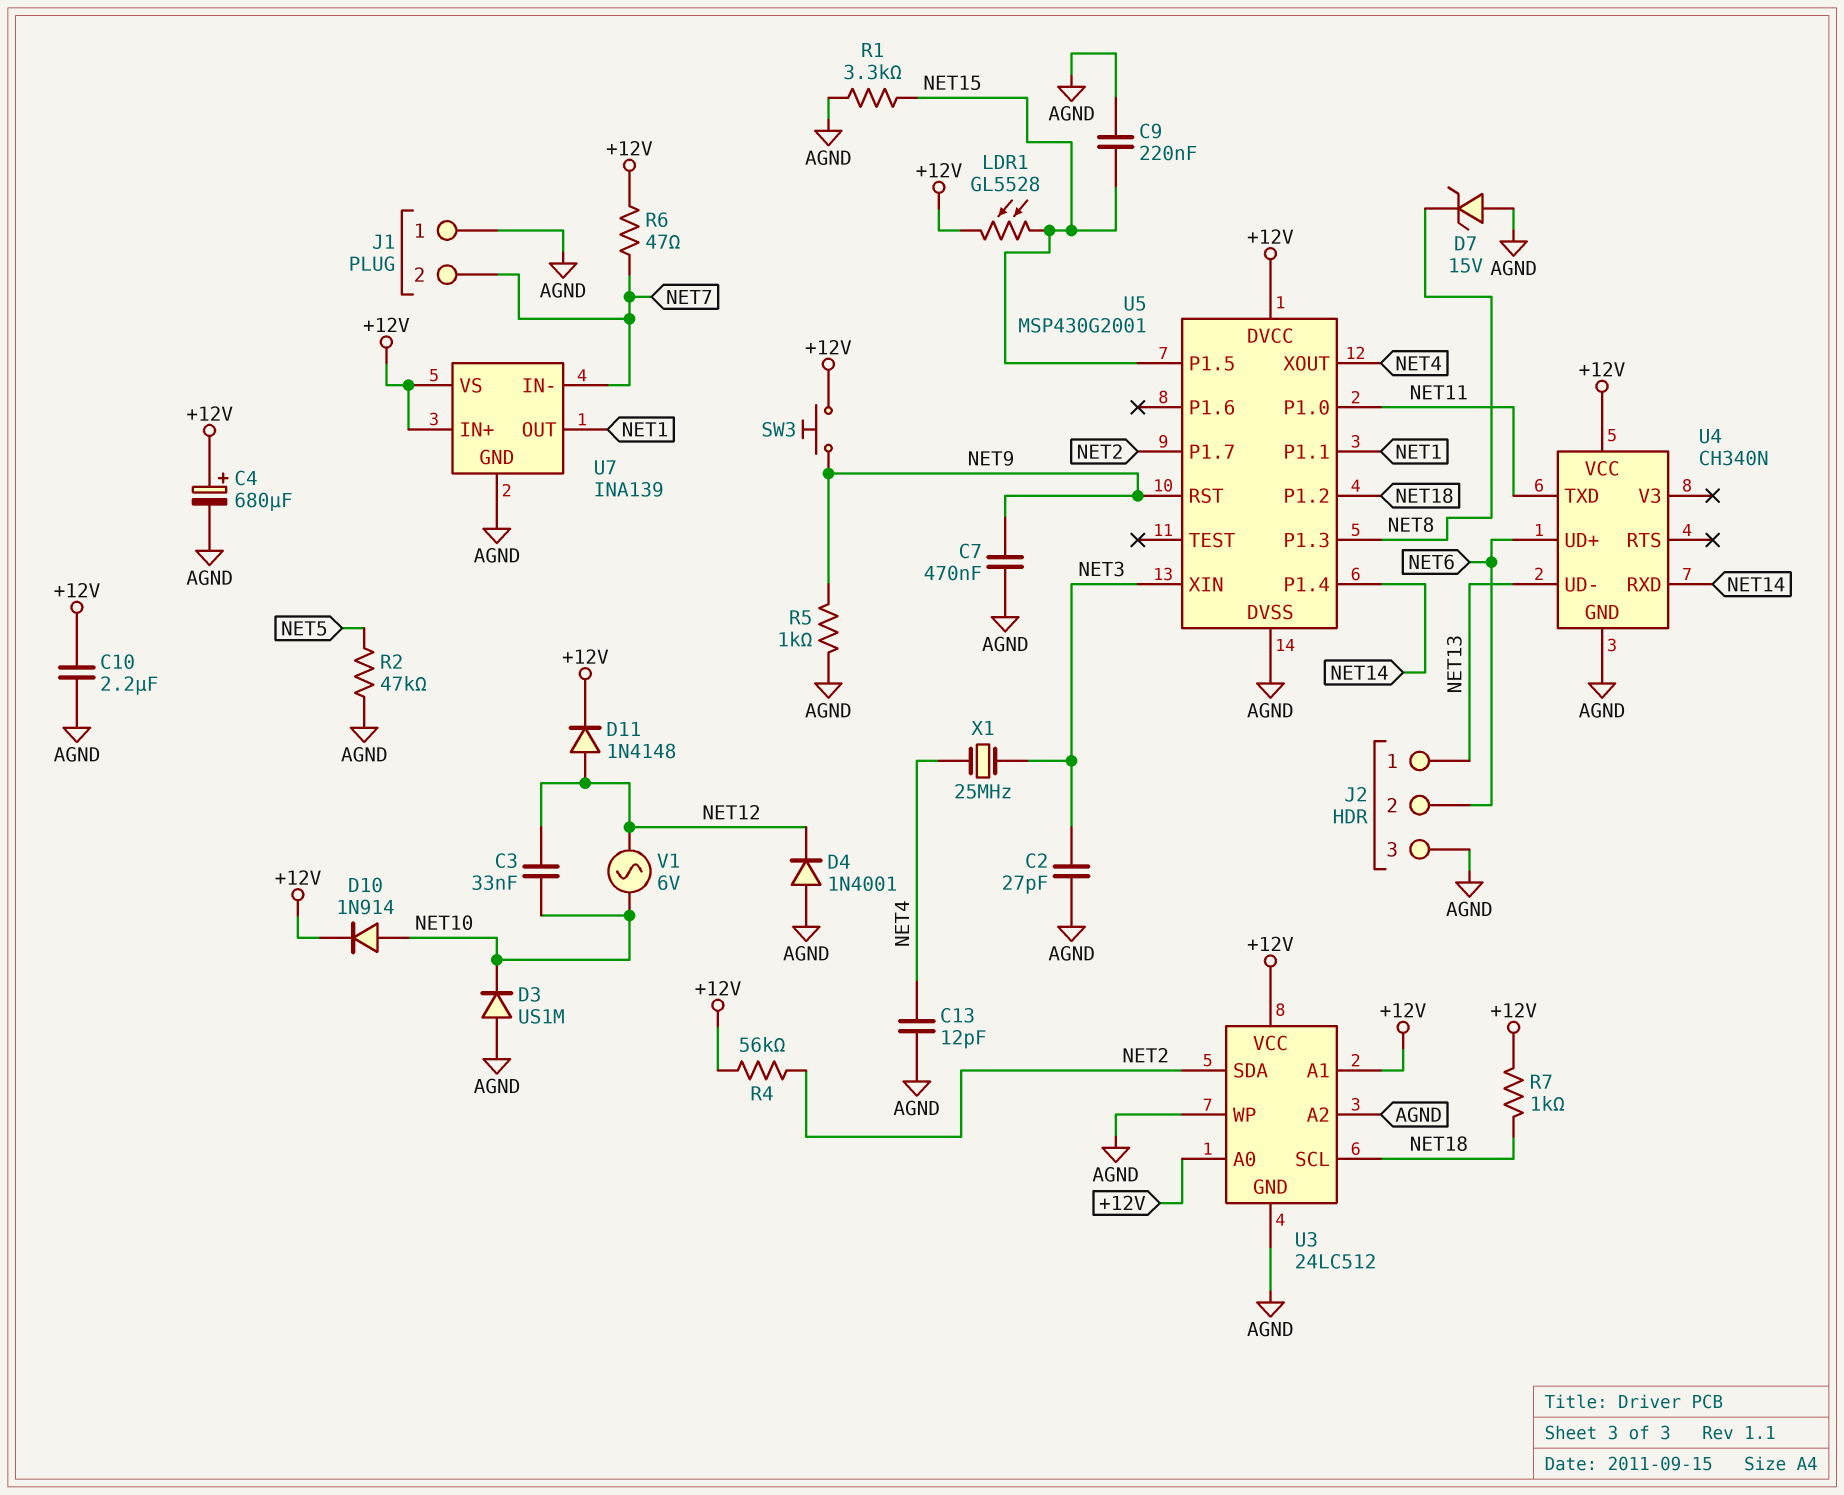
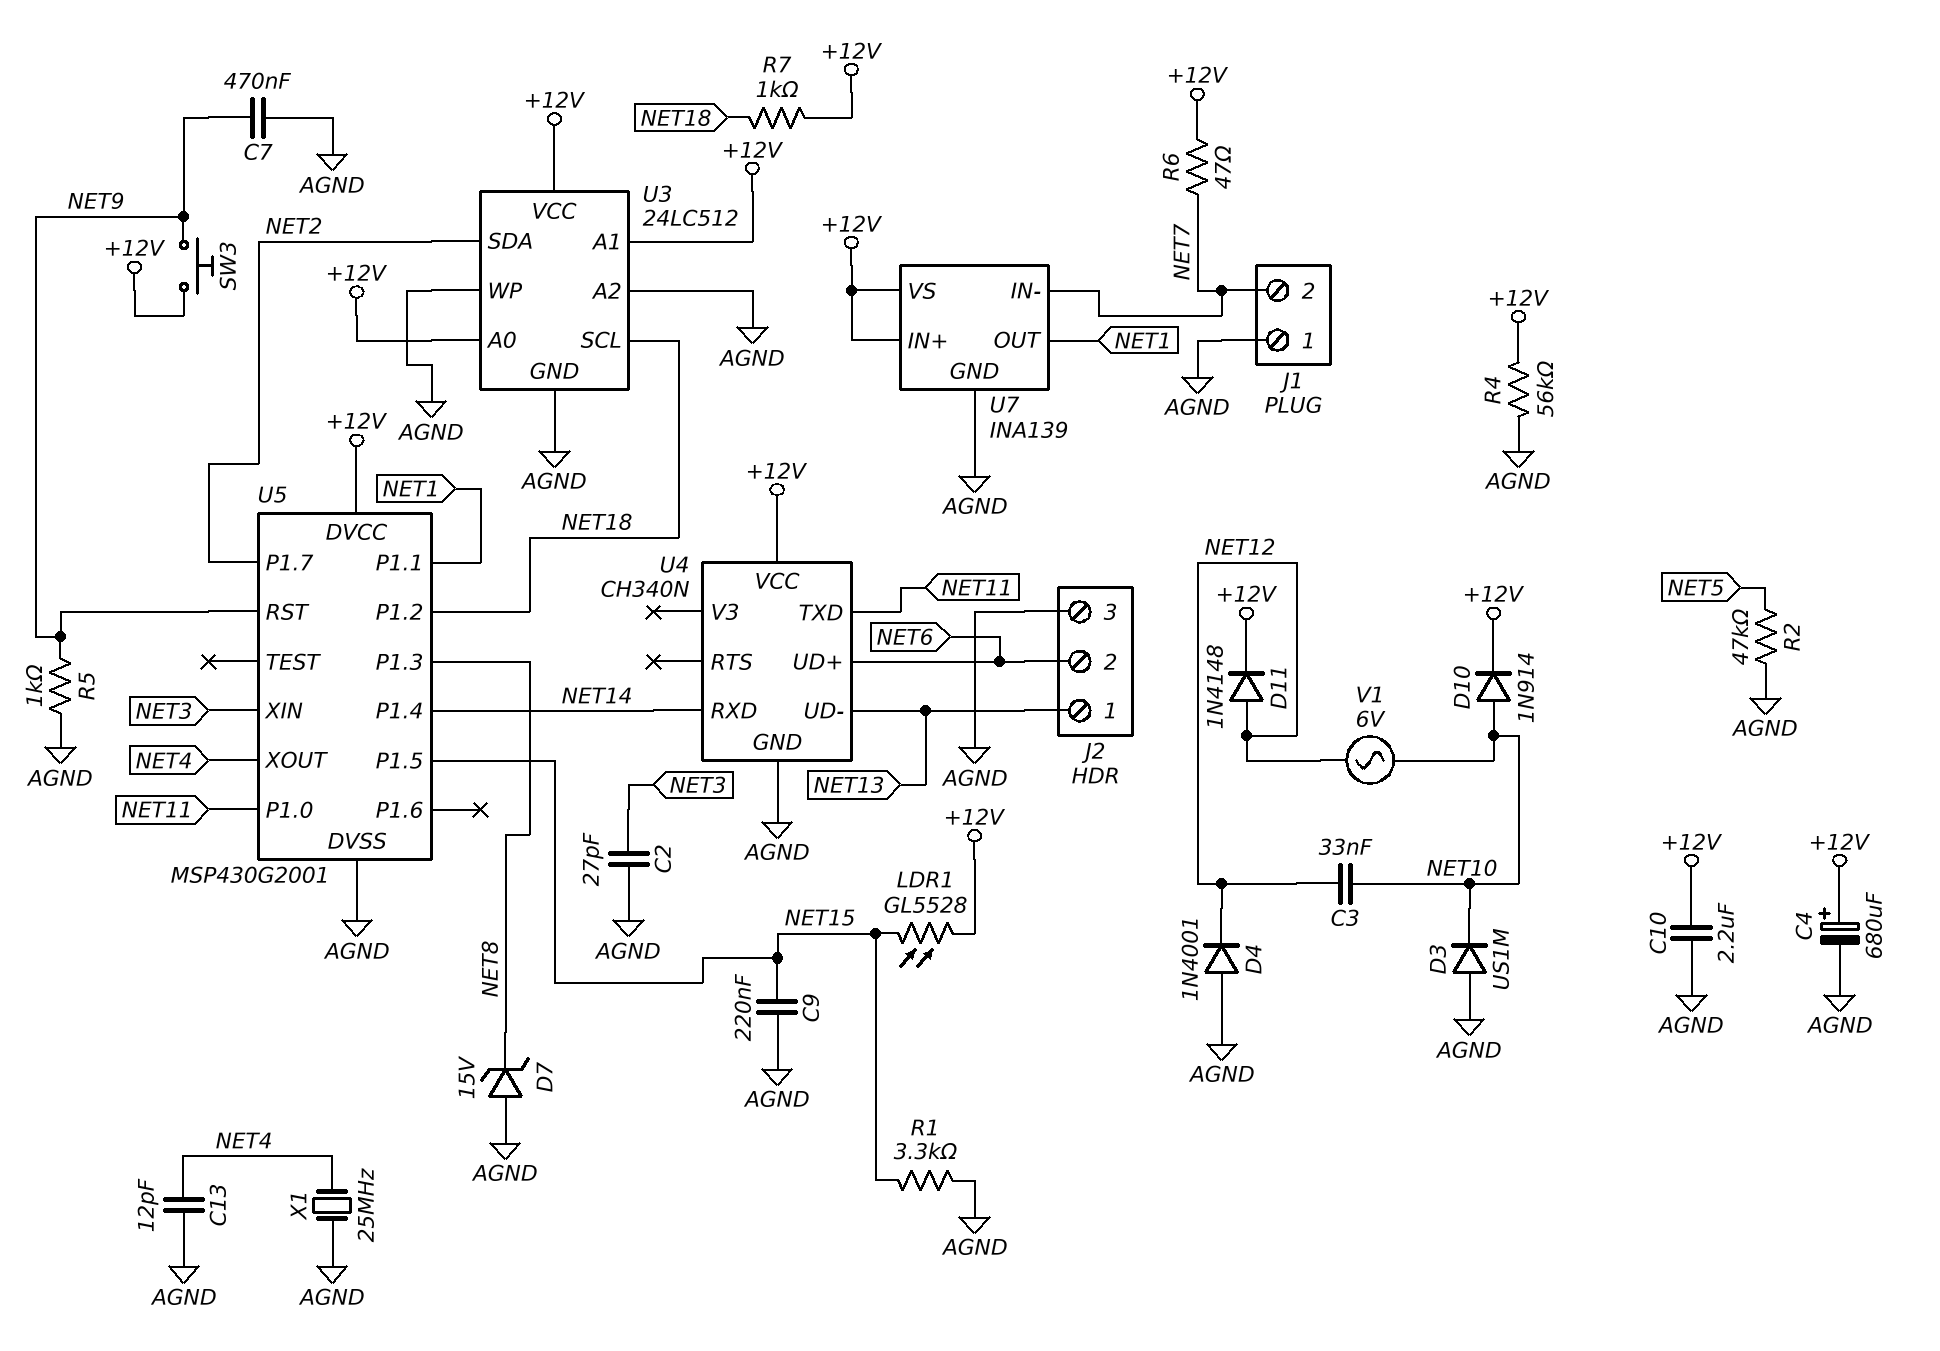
R4: 56k (+12V, NET2) -> 56k (+12V, AGND)
X1: 25MHz (NET3, NET4) -> 25MHz (AGND, NET4)

